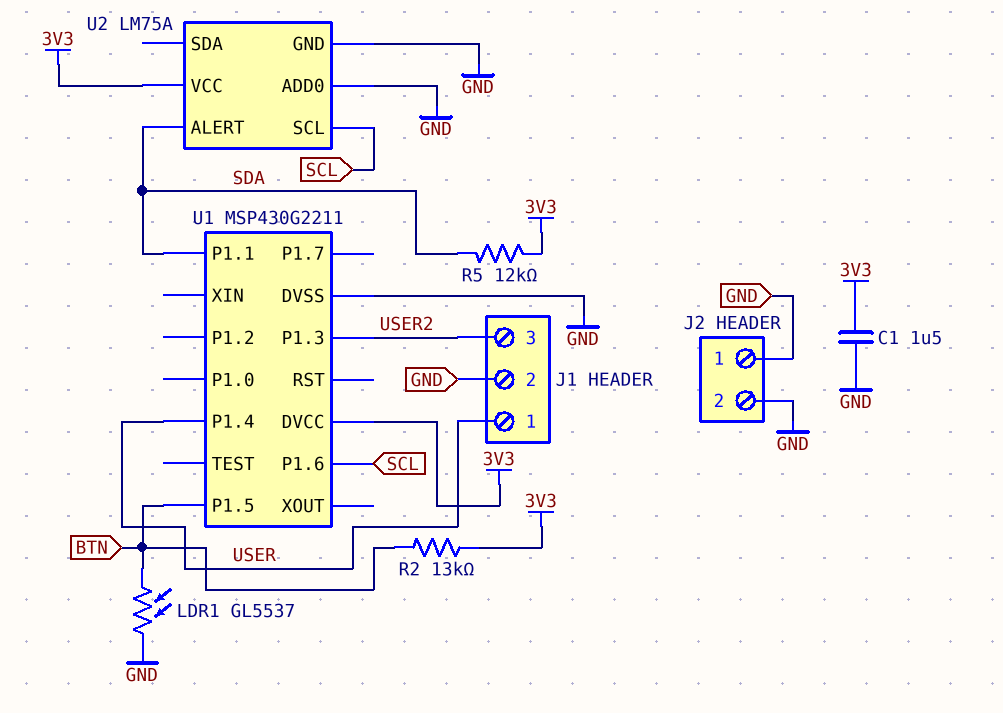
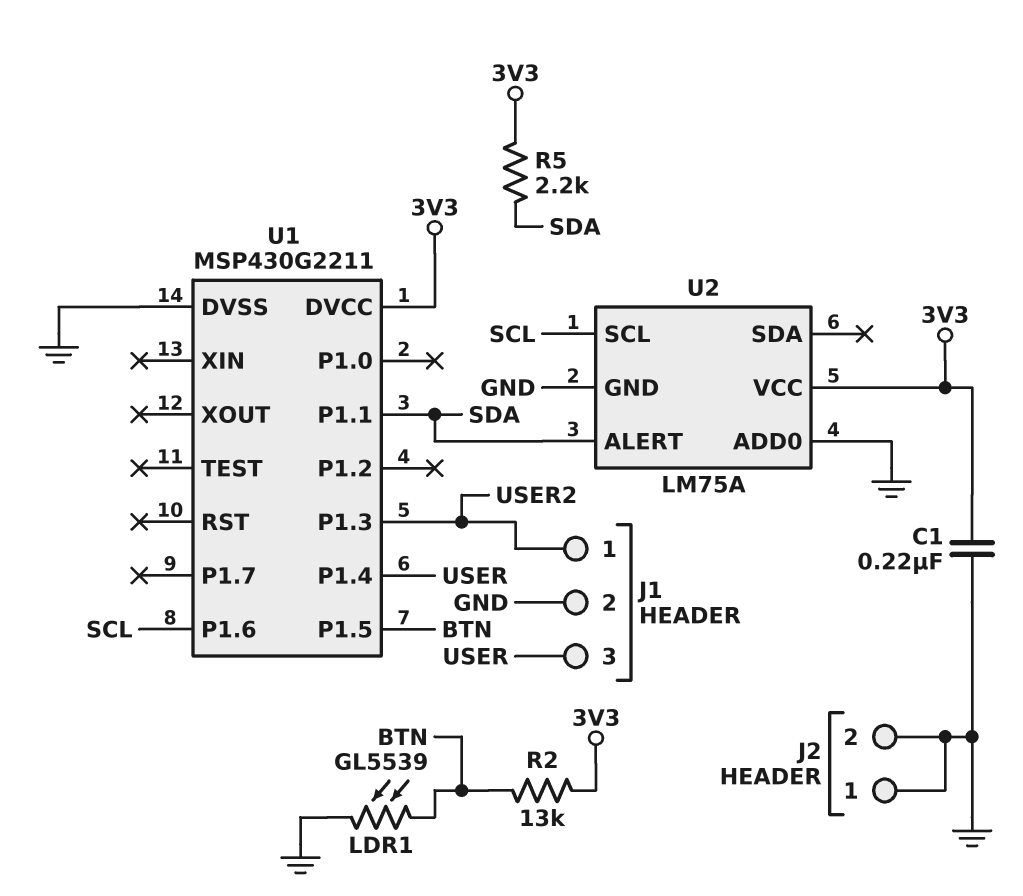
C1: 1.5uF (3V3, GND) -> 220nF (3V3, GND)
J1 pin 1: USER -> USER2
J1 pin 3: USER2 -> USER
LDR1: GL5537 (BTN, GND) -> GL5539 (BTN, GND)
R5: 12k (3V3, SDA) -> 2.2k (3V3, SDA)

